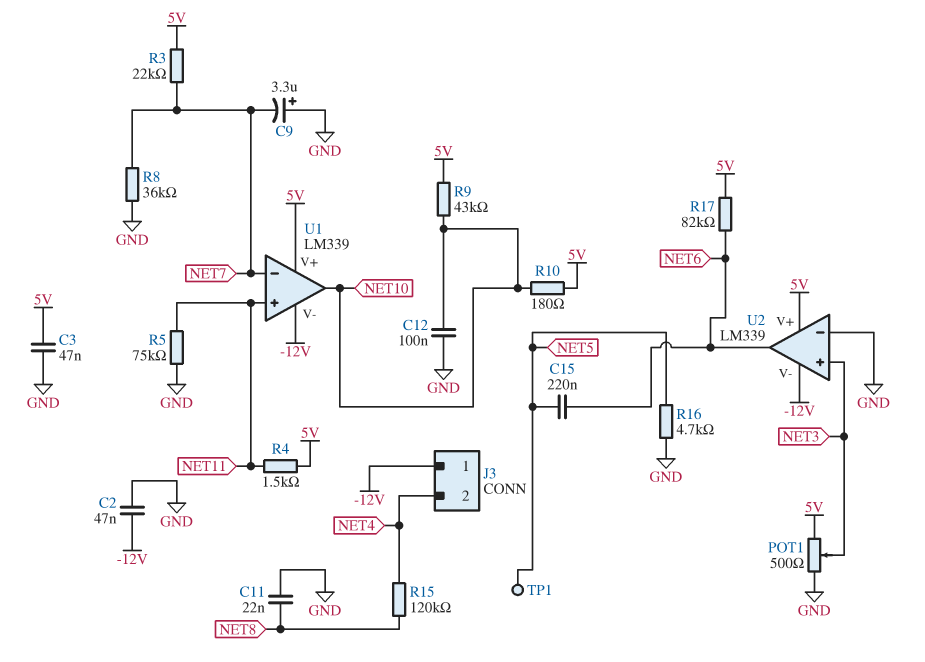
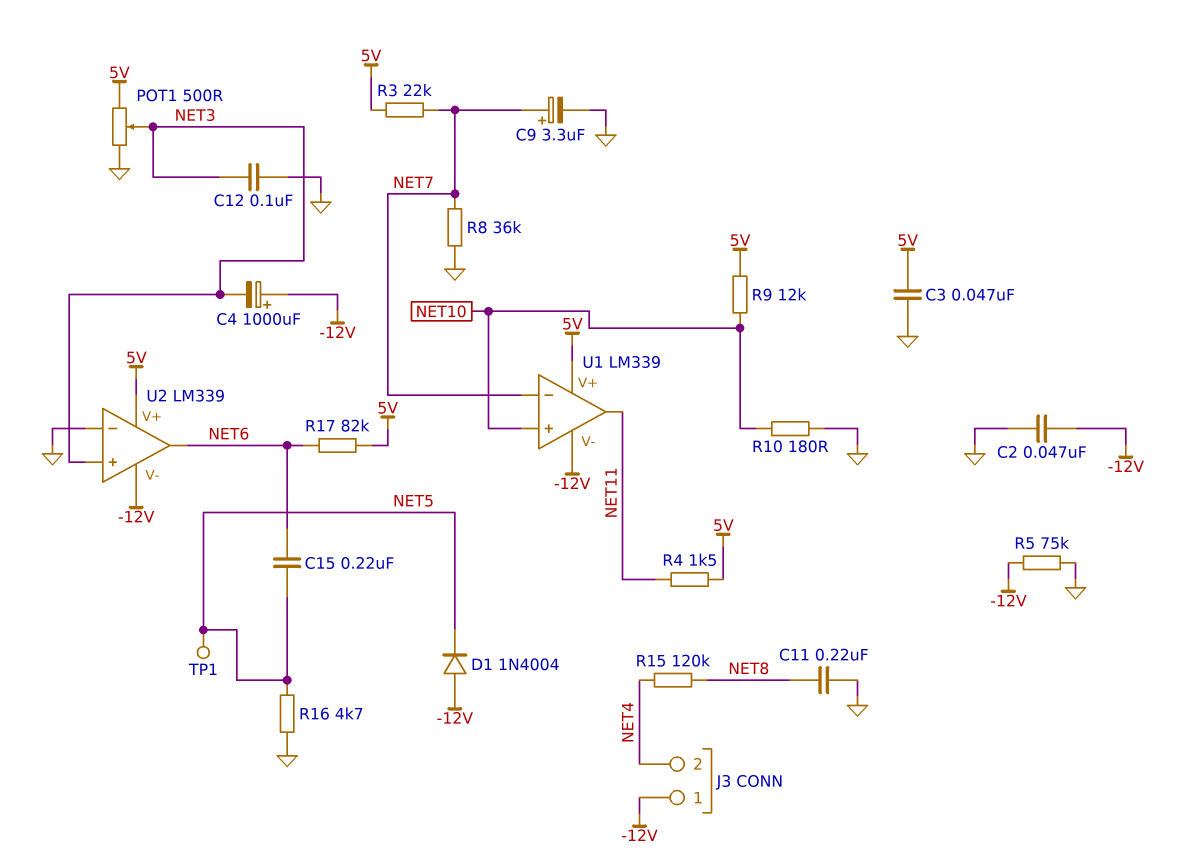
C4: none -> 1000uF (plus -12V, minus NET3)
C9: 3.3uF (plus GND, minus NET7) -> 3.3uF (plus NET7, minus GND)
C11: 22nF (GND, NET8) -> 220nF (GND, NET8)
C12: 100nF (GND, NET10) -> 100nF (GND, NET3)
D1: none -> diode 1N4004 (A -12V, K NET5)
R5: 75k (GND, NET11) -> 75k (-12V, GND)
R9: 43k (5V, NET10) -> 12k (5V, NET10)
R10: 180 (5V, NET10) -> 180 (GND, NET10)
U1 pin in+: NET11 -> NET10
U1 pin out: NET10 -> NET11

